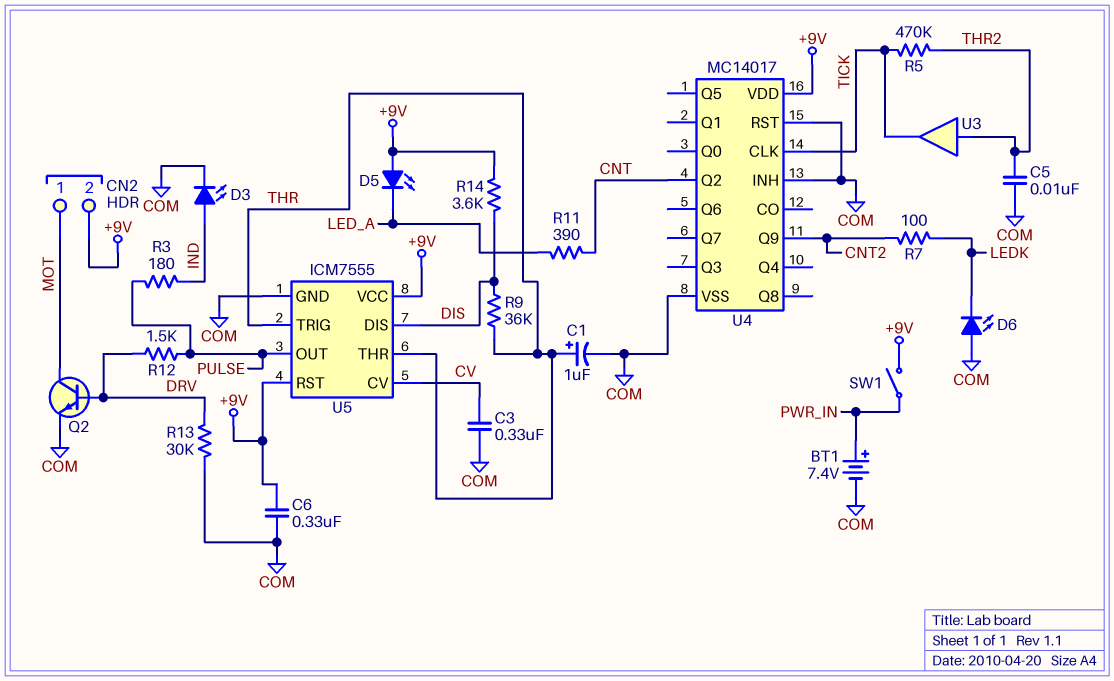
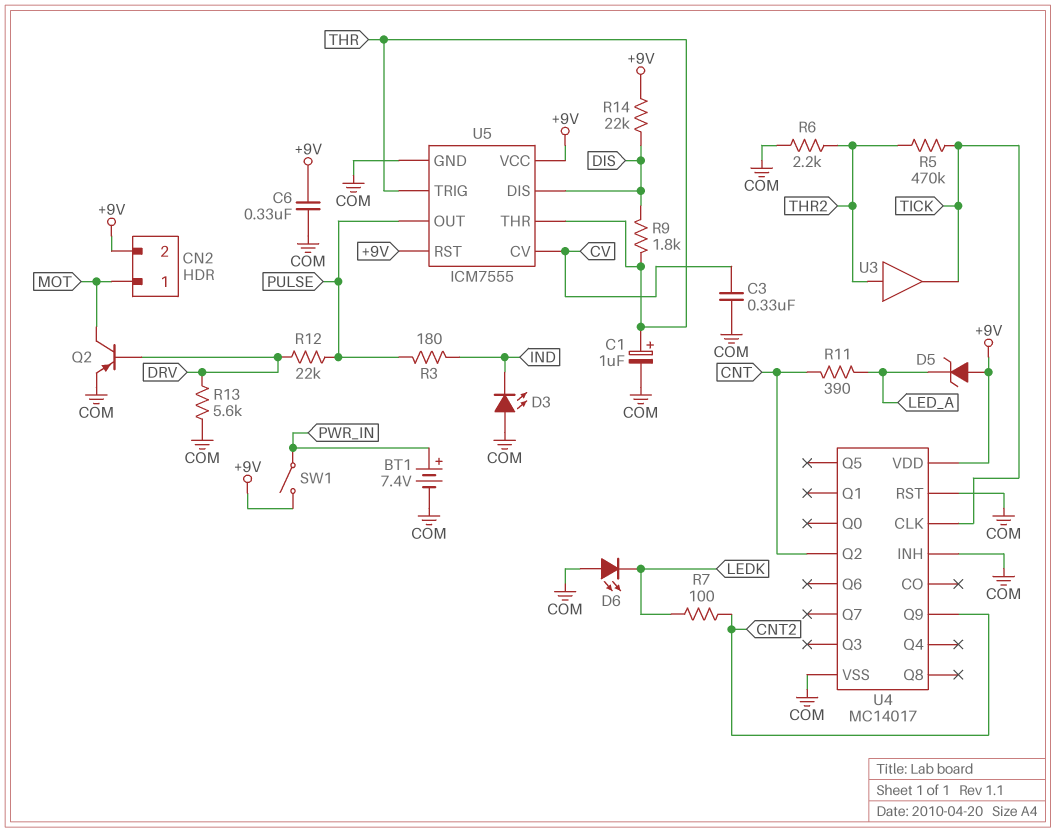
C5: 10nF (COM, THR2) -> none
D3: LED (A IND, K COM) -> LED (A COM, K IND)
D5: LED (A +9V, K LED_A) -> zener (A +9V, K LED_A)
Q2: NPN (B DRV, C MOT, E COM) -> PNP (B DRV, C MOT, E COM)
R6: none -> 2.2k (COM, THR2)
R9: 36k (DIS, THR) -> 1.8k (DIS, THR)
R12: 1.5k (DRV, PULSE) -> 22k (DRV, PULSE)
R13: 30k (COM, DRV) -> 5.6k (COM, DRV)
R14: 3.6k (+9V, DIS) -> 22k (+9V, DIS)

